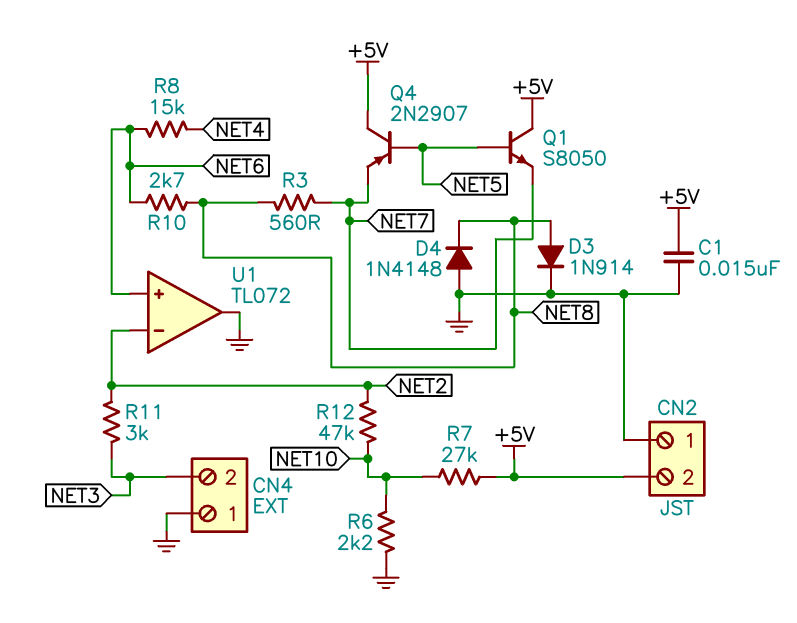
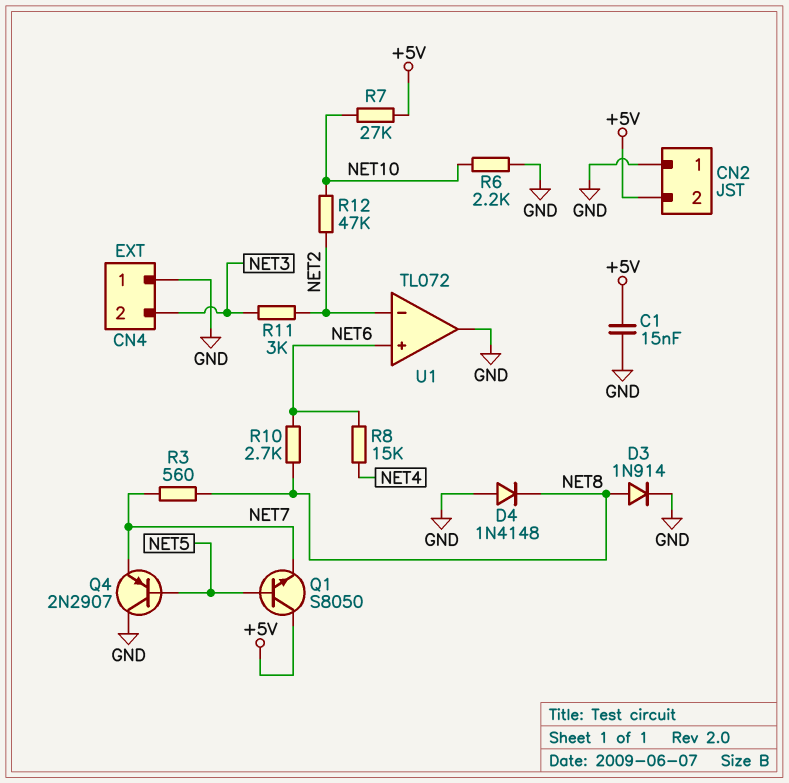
Q4: PNP 2N2907 (B NET5, C +5V, E NET7) -> PNP 2N2907 (B NET5, C GND, E NET7)

